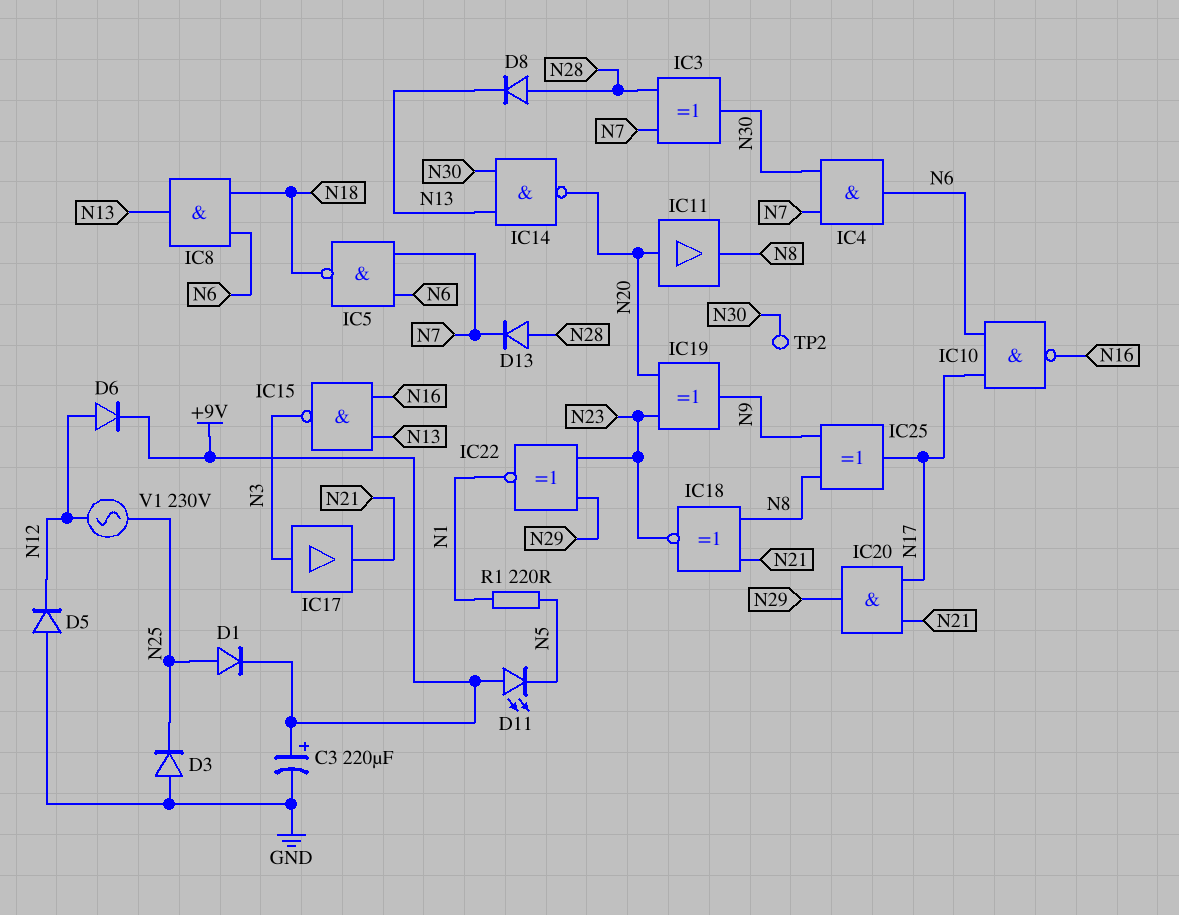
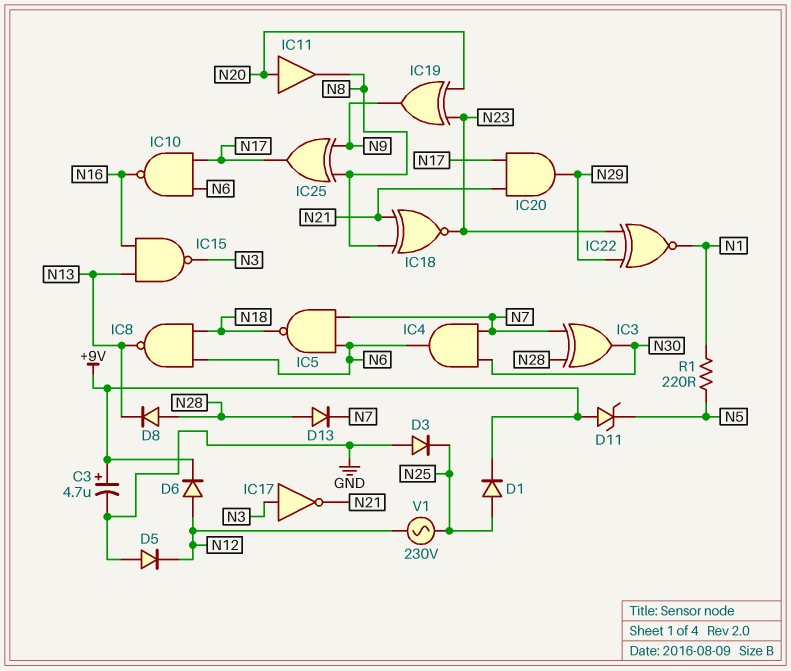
C3: 220uF (plus +9V, minus GND) -> 4.7uF (plus +9V, minus GND)
D11: LED (A +9V, K N5) -> zener (A +9V, K N5)
IC8: AND (in N6, in N18, out N13) -> NAND (in N6, in N18, out N13)
IC14: NAND (in N13, in N30, out N20) -> none
IC17: buffer (in N3, out N21) -> NOT (in N3, out N21)
TP2: test point (N30) -> none

